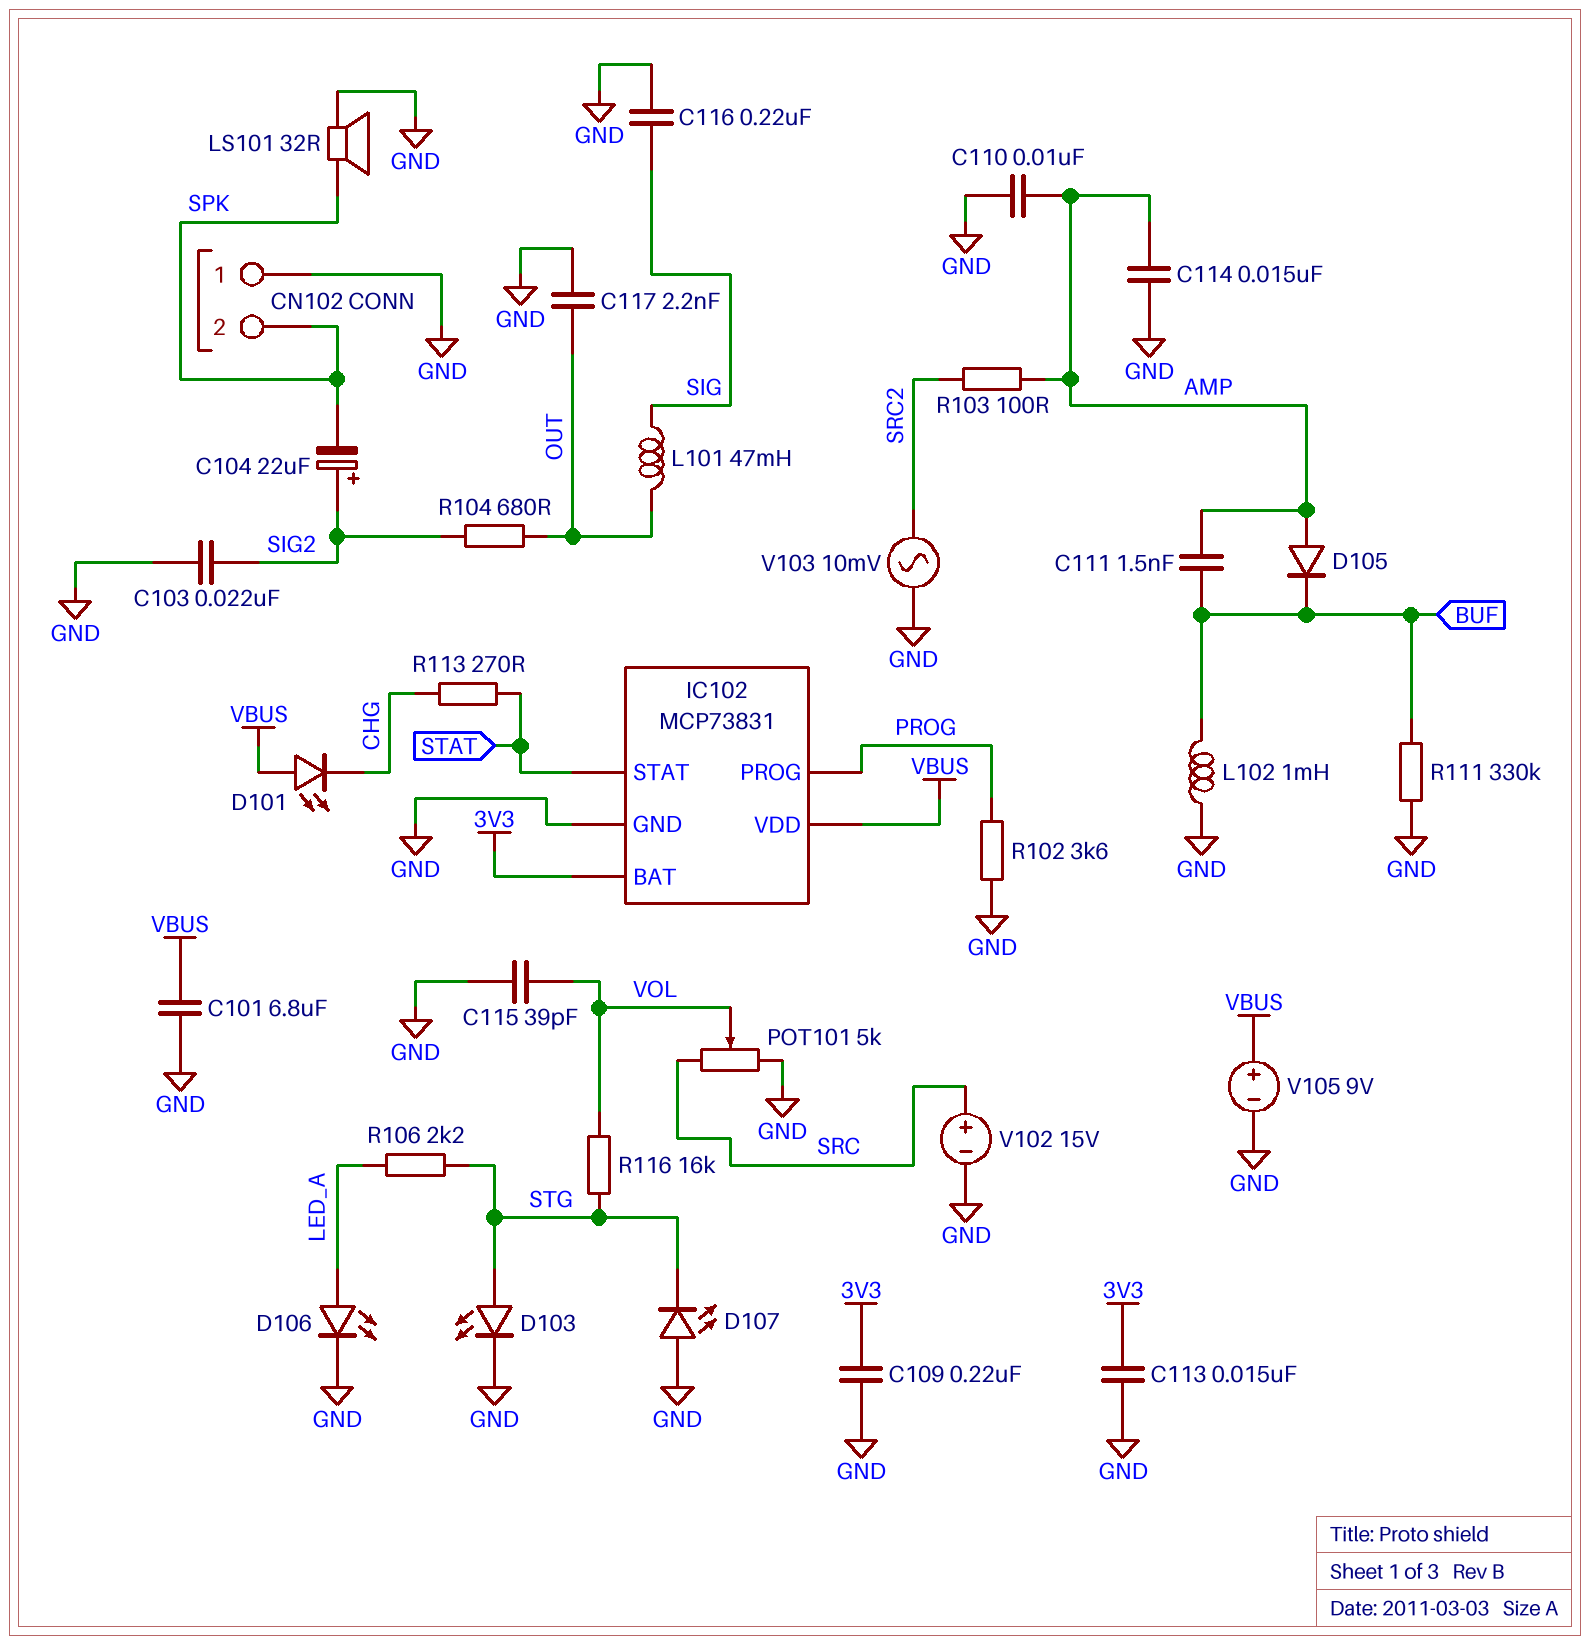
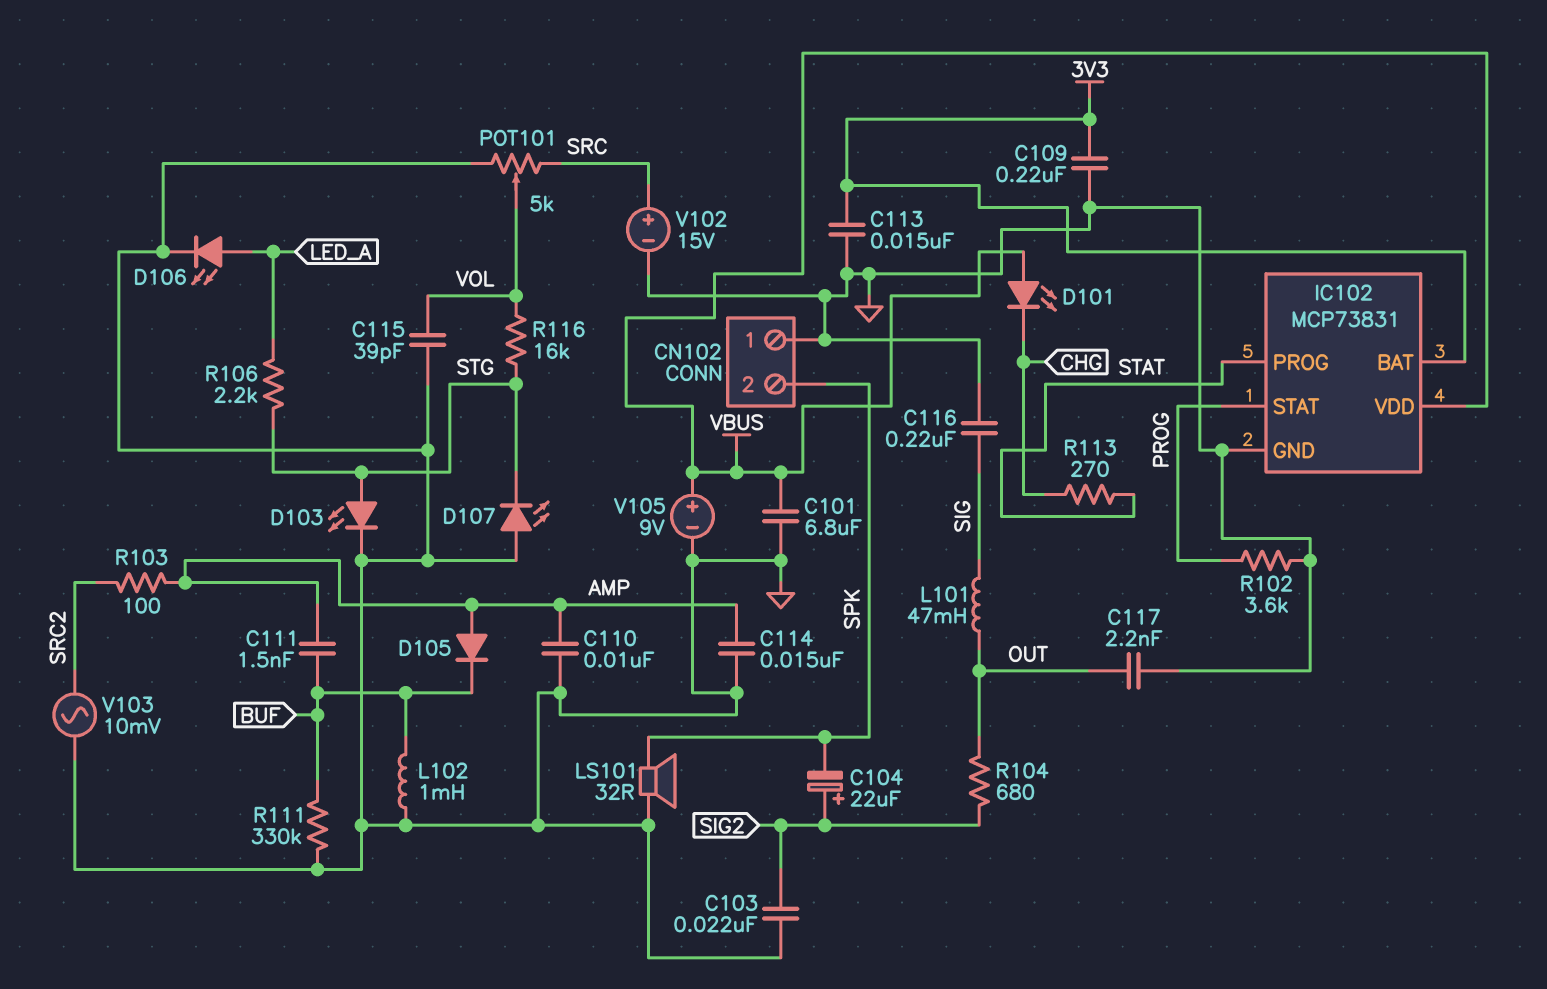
IC102 pin PROG: PROG -> STAT
IC102 pin STAT: STAT -> PROG

